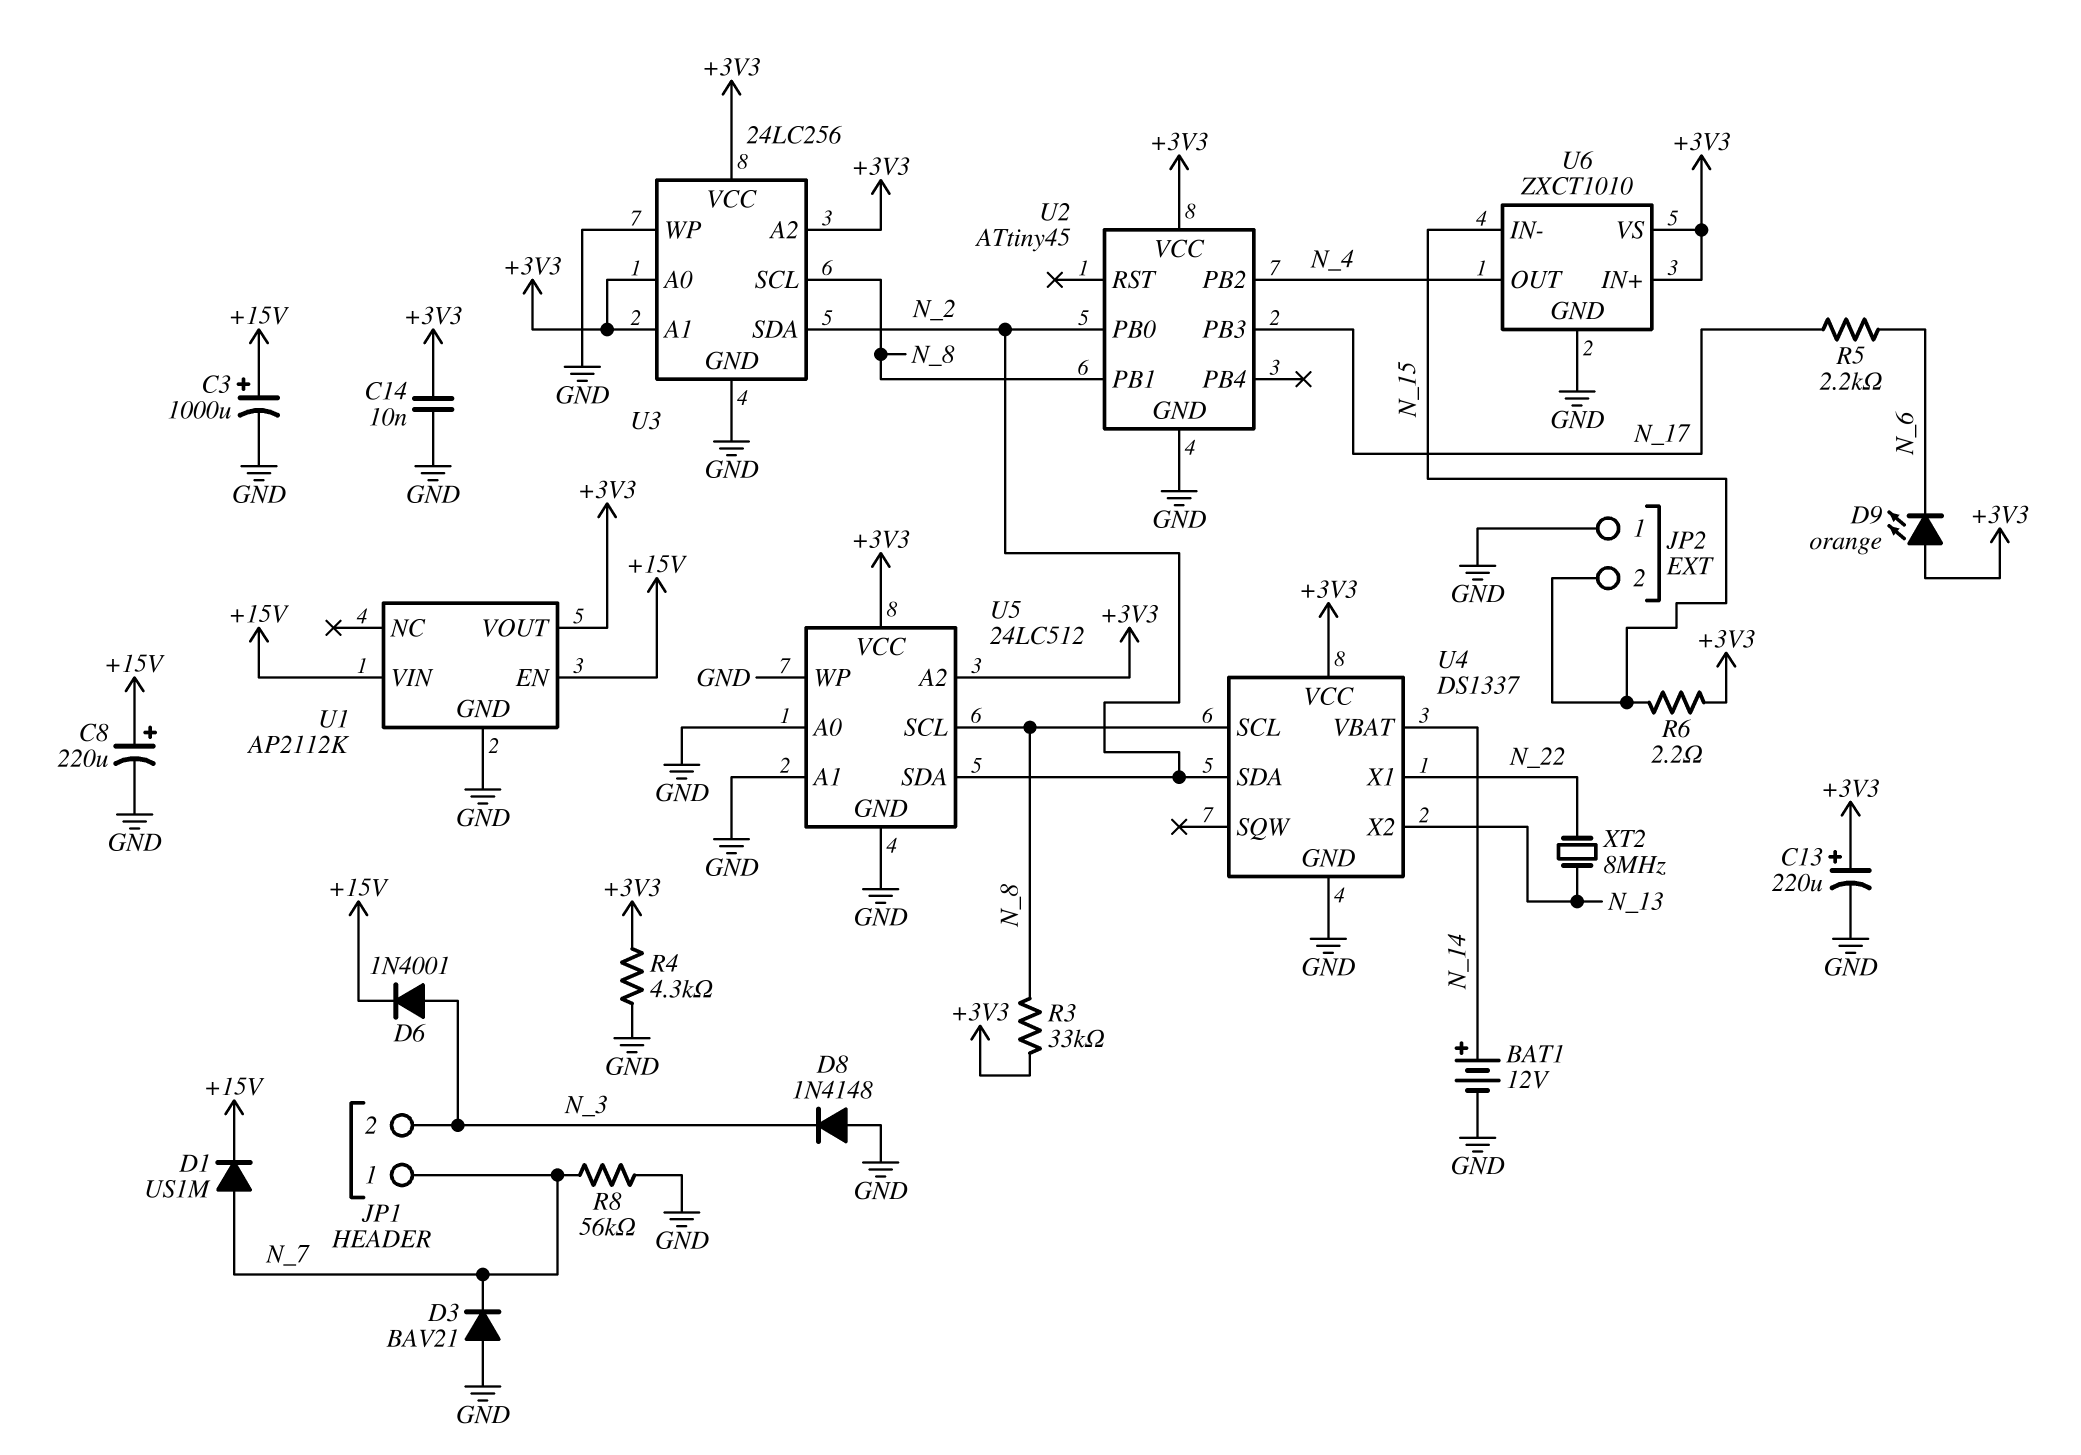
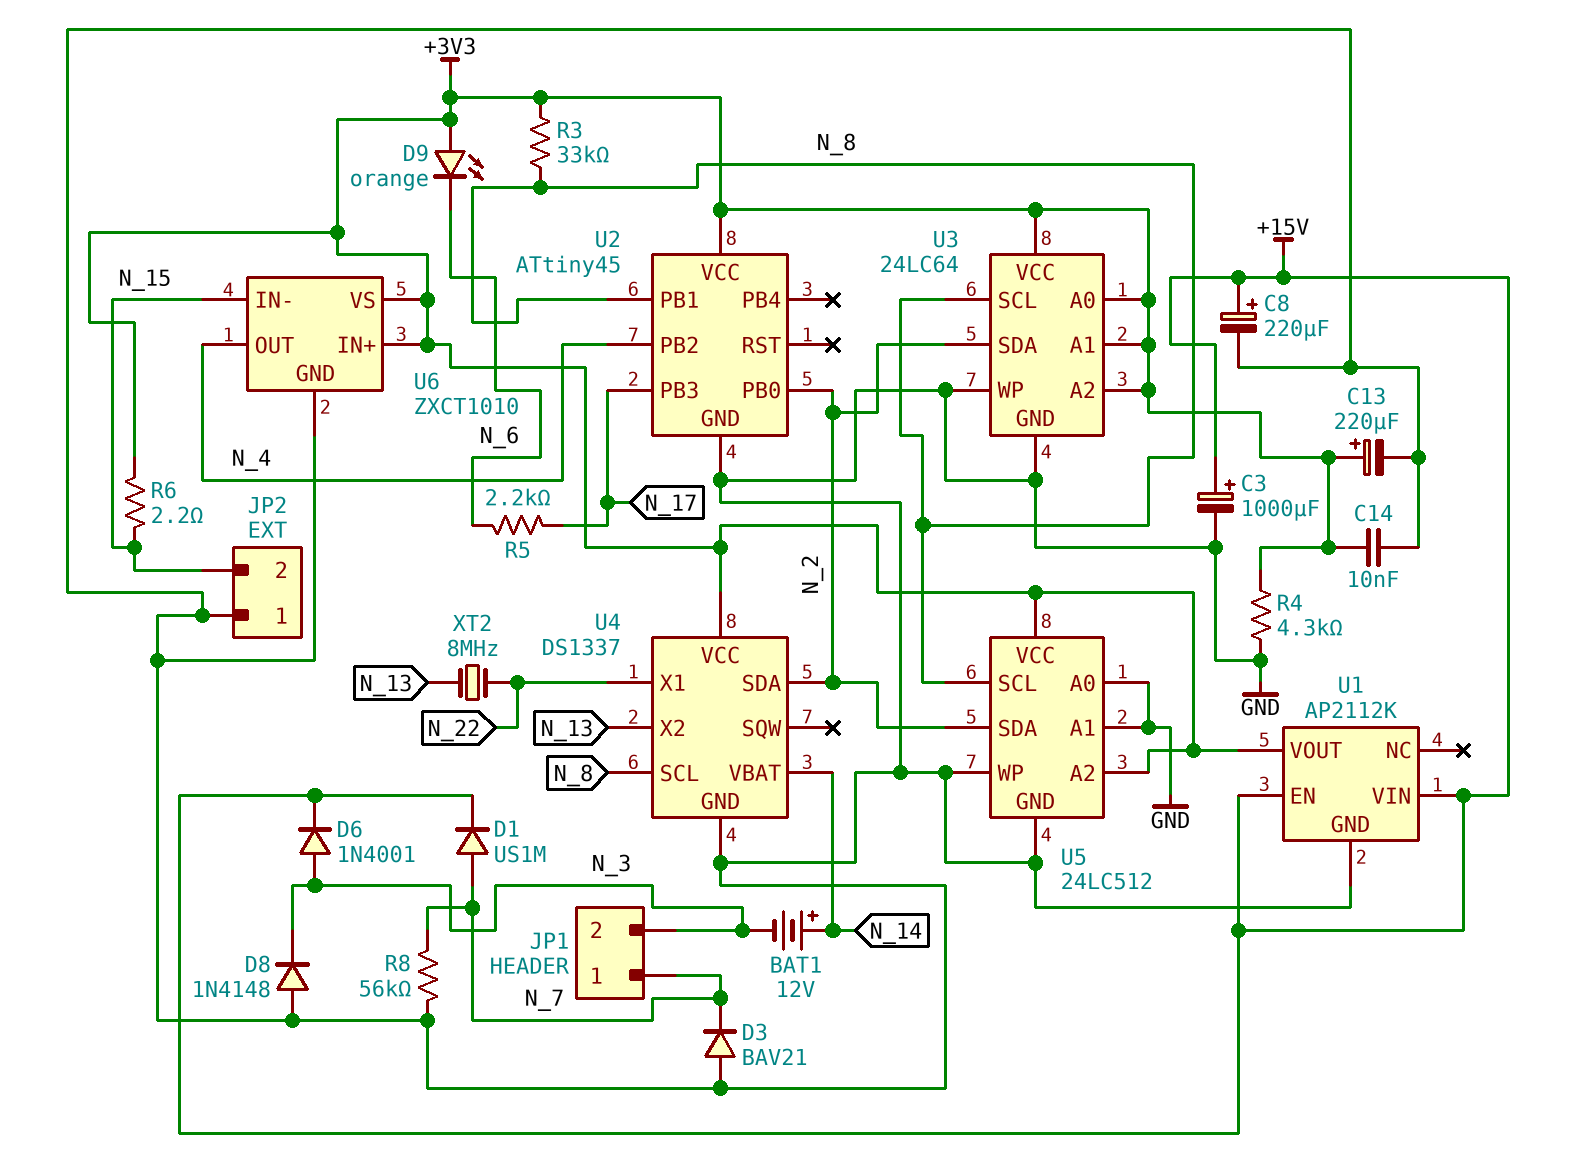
BAT1: 12V (plus N_14, minus GND) -> 12V (plus N_14, minus N_3)
U3: 24LC256 -> 24LC64

